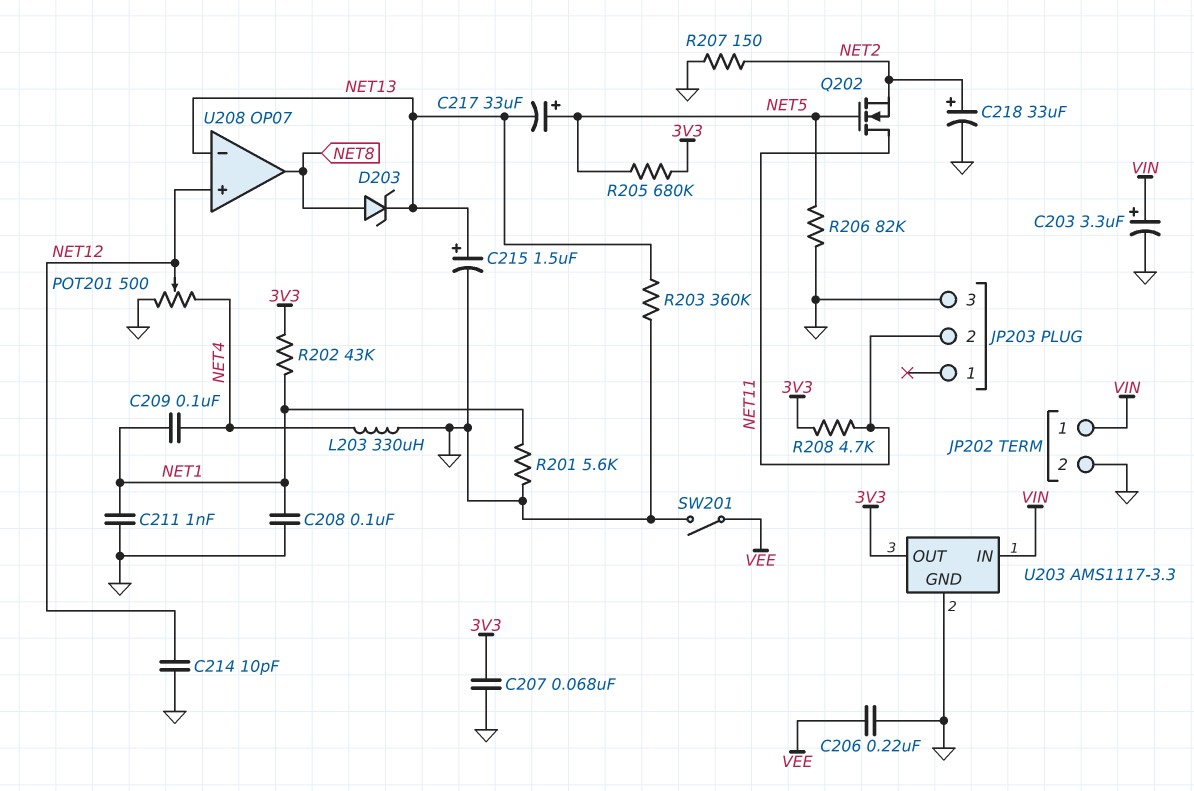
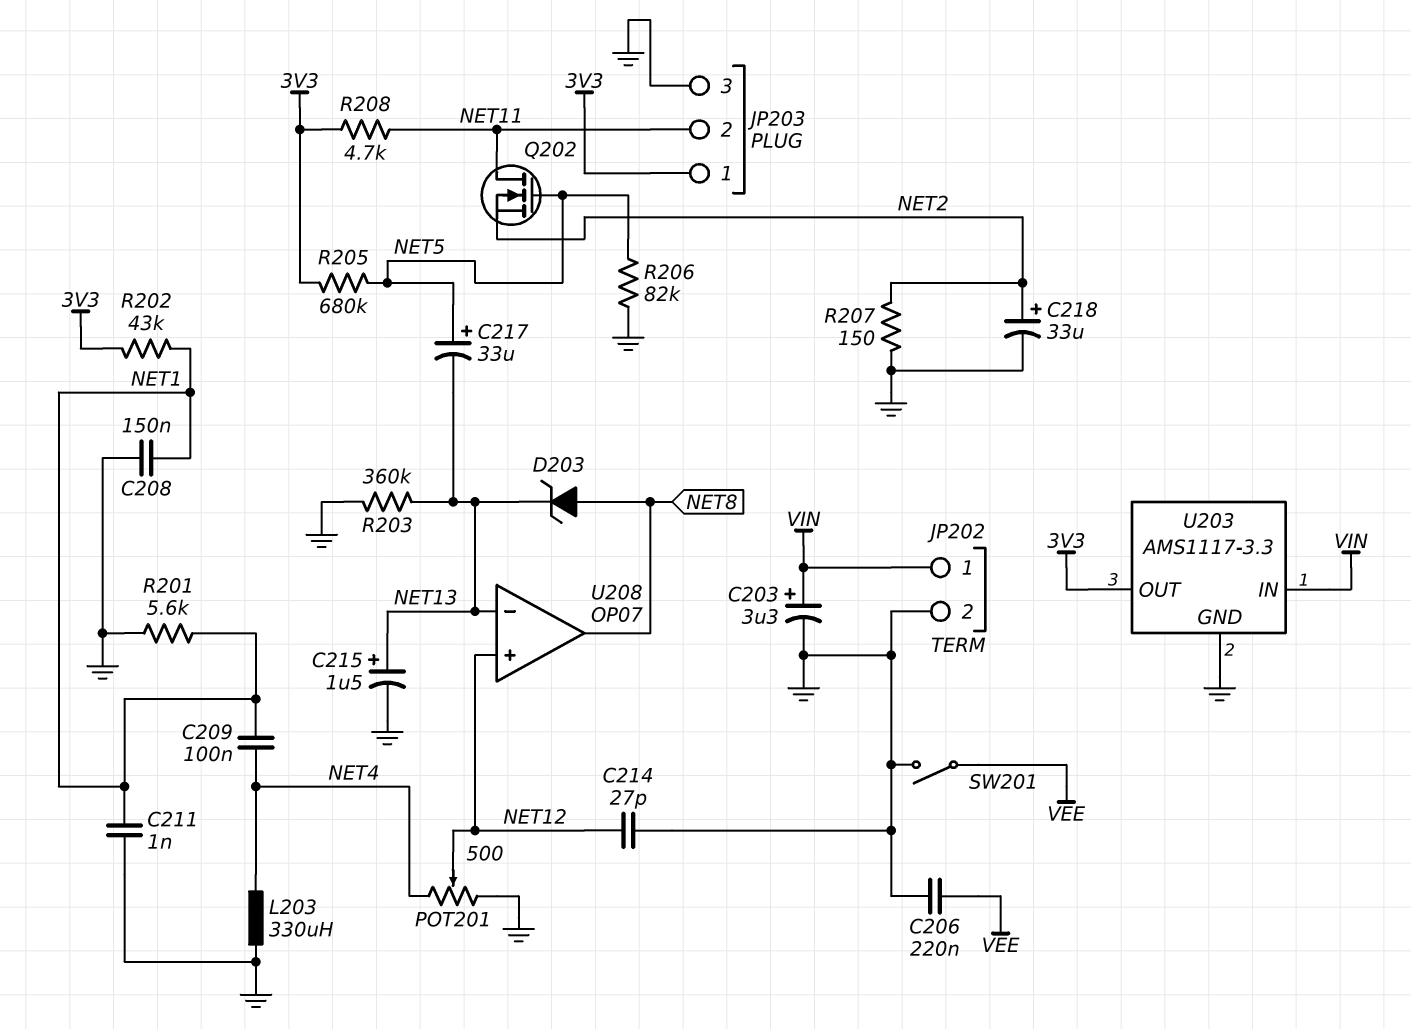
C207: 68nF (3V3, GND) -> none
C208: 100nF (GND, NET1) -> 150nF (GND, NET1)
C214: 10pF (GND, NET12) -> 27pF (GND, NET12)
JP203 pin 1: none -> 3V3

